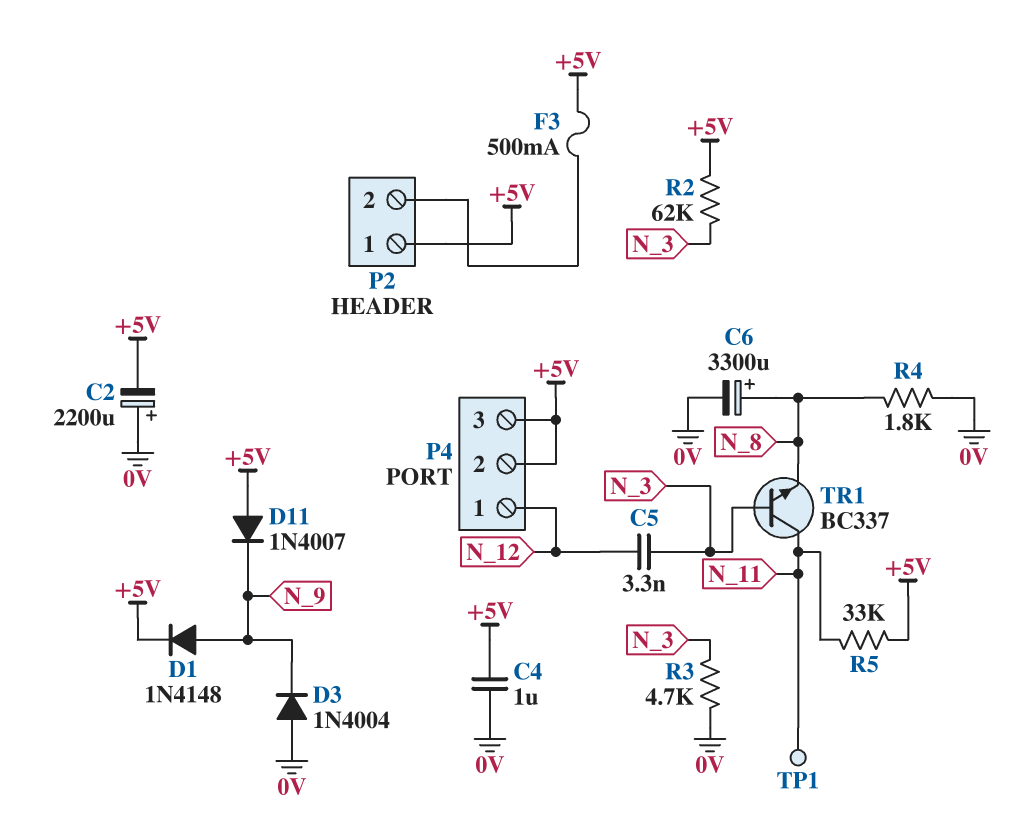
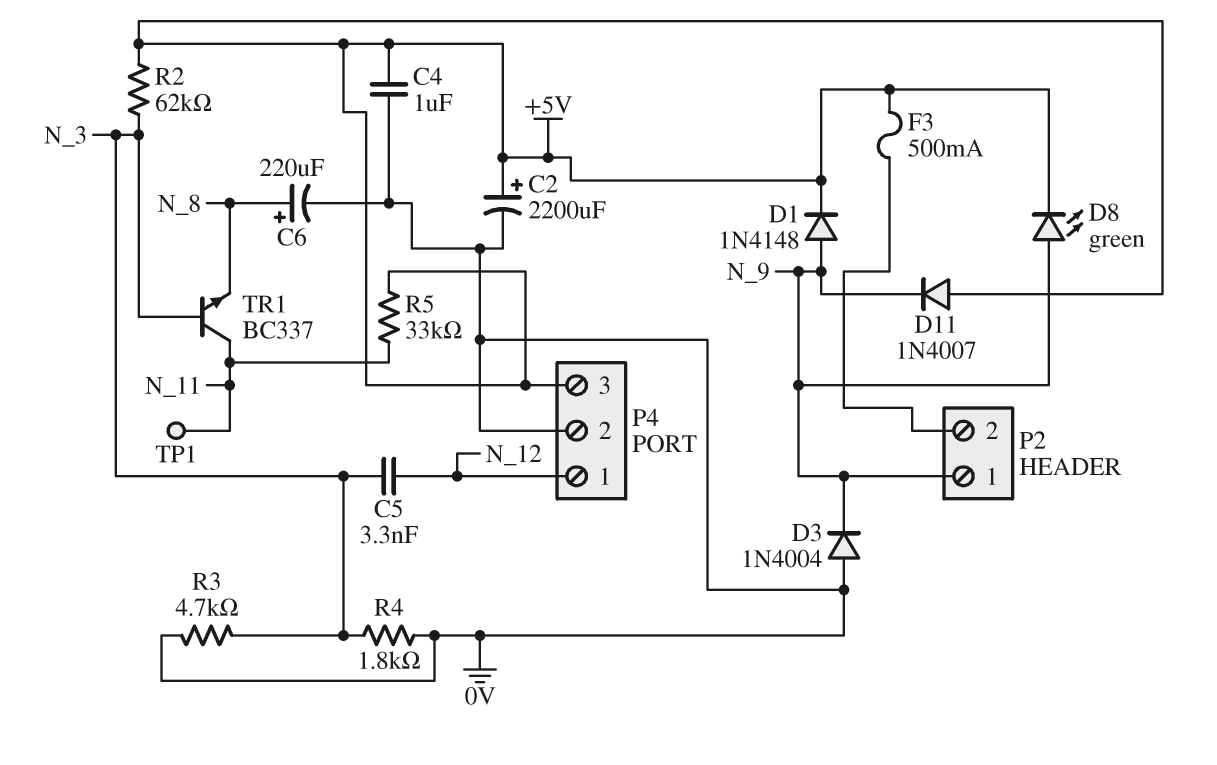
C2: 2200uF (plus 0V, minus +5V) -> 2200uF (plus +5V, minus 0V)
C6: 3300uF (plus N_8, minus 0V) -> 220uF (plus N_8, minus 0V)
D8: none -> LED green (A N_9, K +5V)
P2 pin 1: +5V -> N_9
P4 pin 2: +5V -> 0V
R4: 1.8k (0V, N_8) -> 1.8k (0V, N_3)

